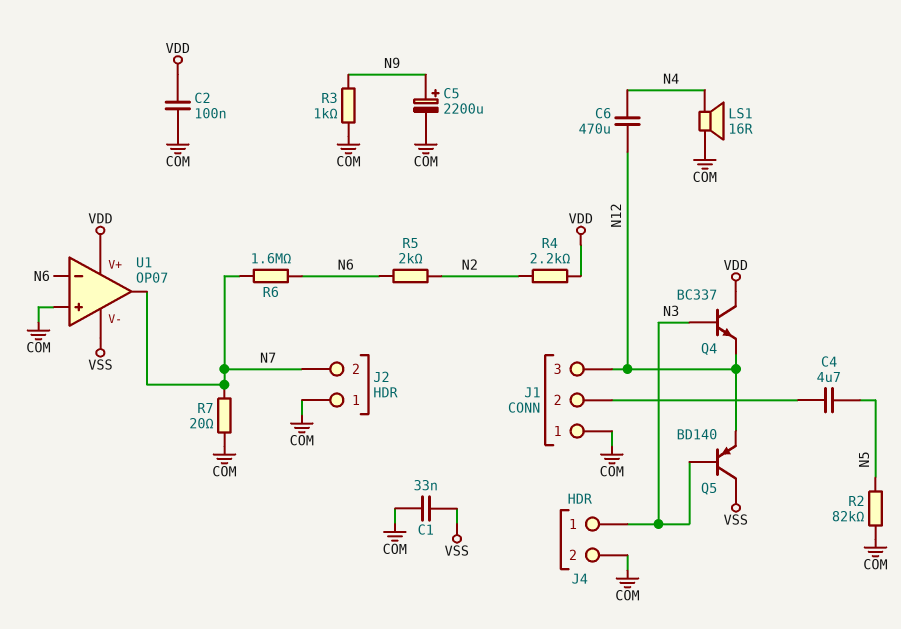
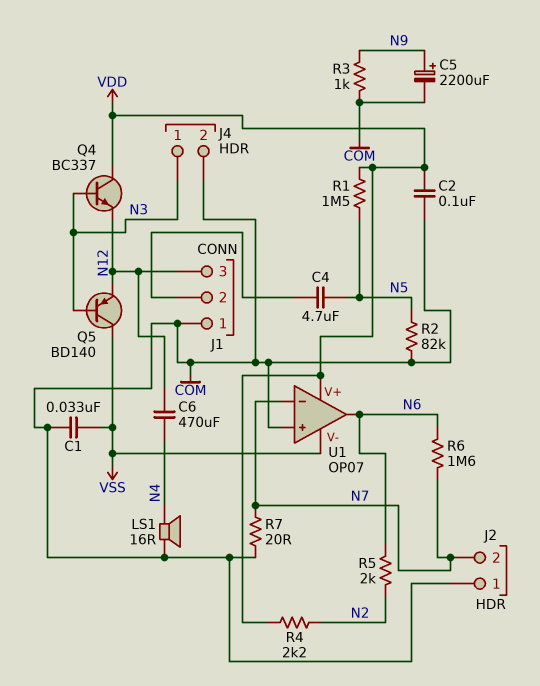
R1: none -> 1.5M (N5, VDD)
U1 pin in-: N6 -> N7
U1 pin out: N7 -> N6

